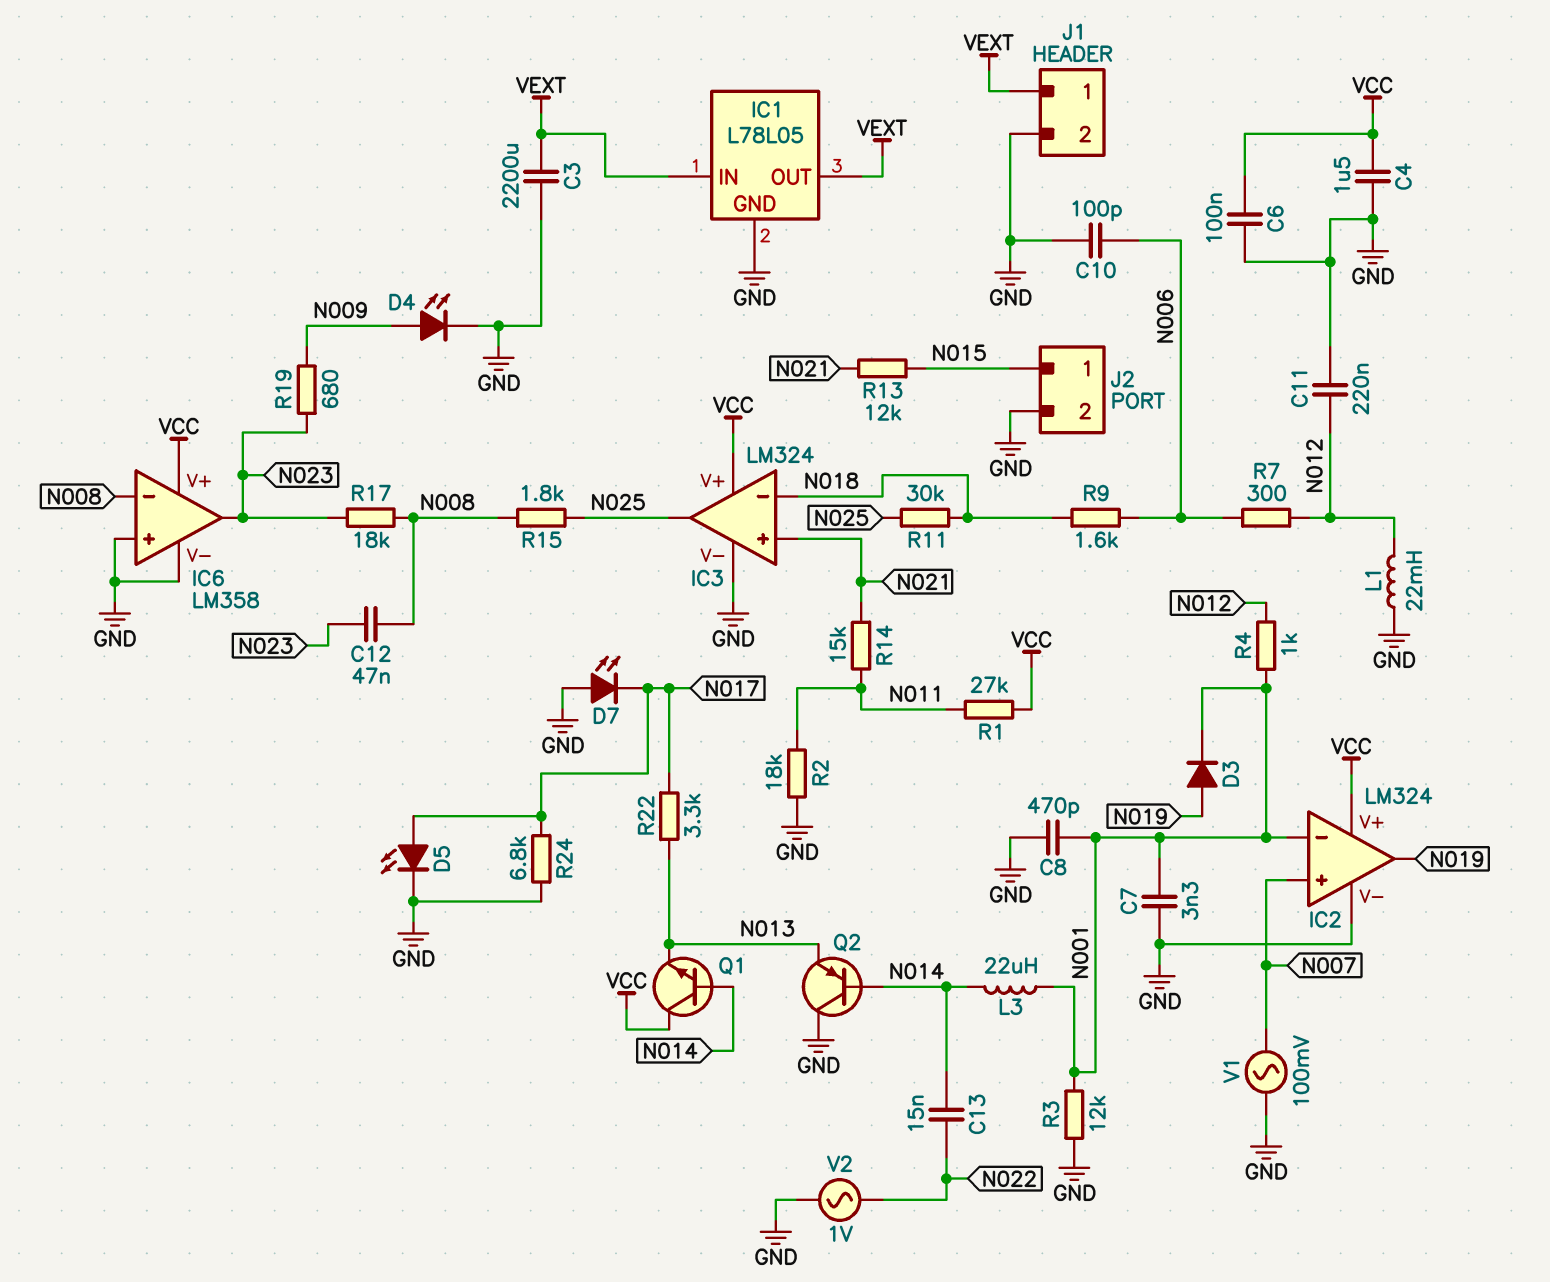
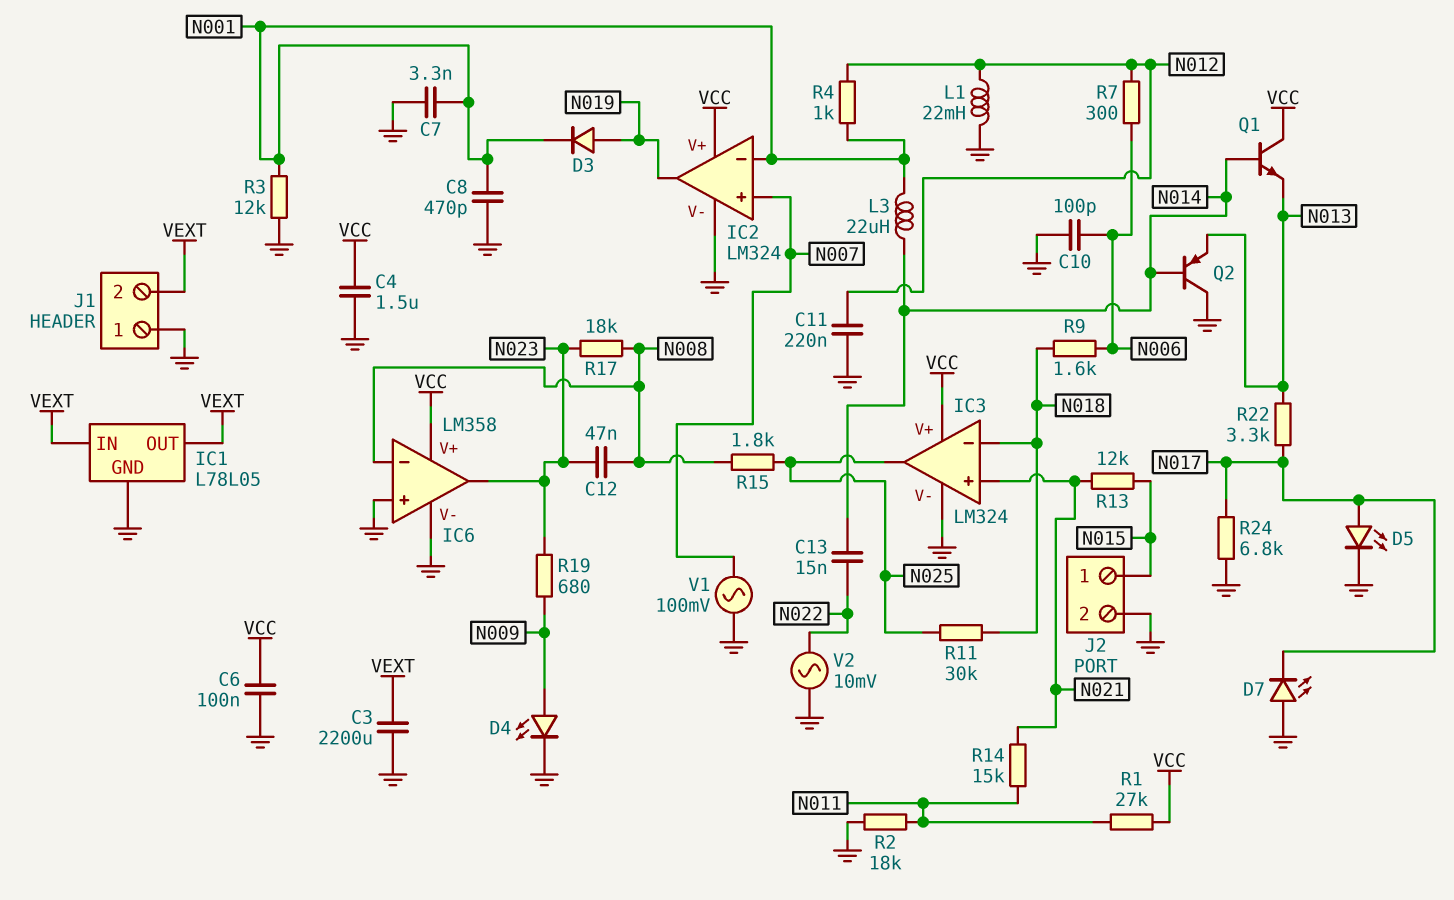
J1 pin 1: VEXT -> GND
J1 pin 2: GND -> VEXT
V2: AC 1V (GND, N022) -> AC 10mV (GND, N022)

